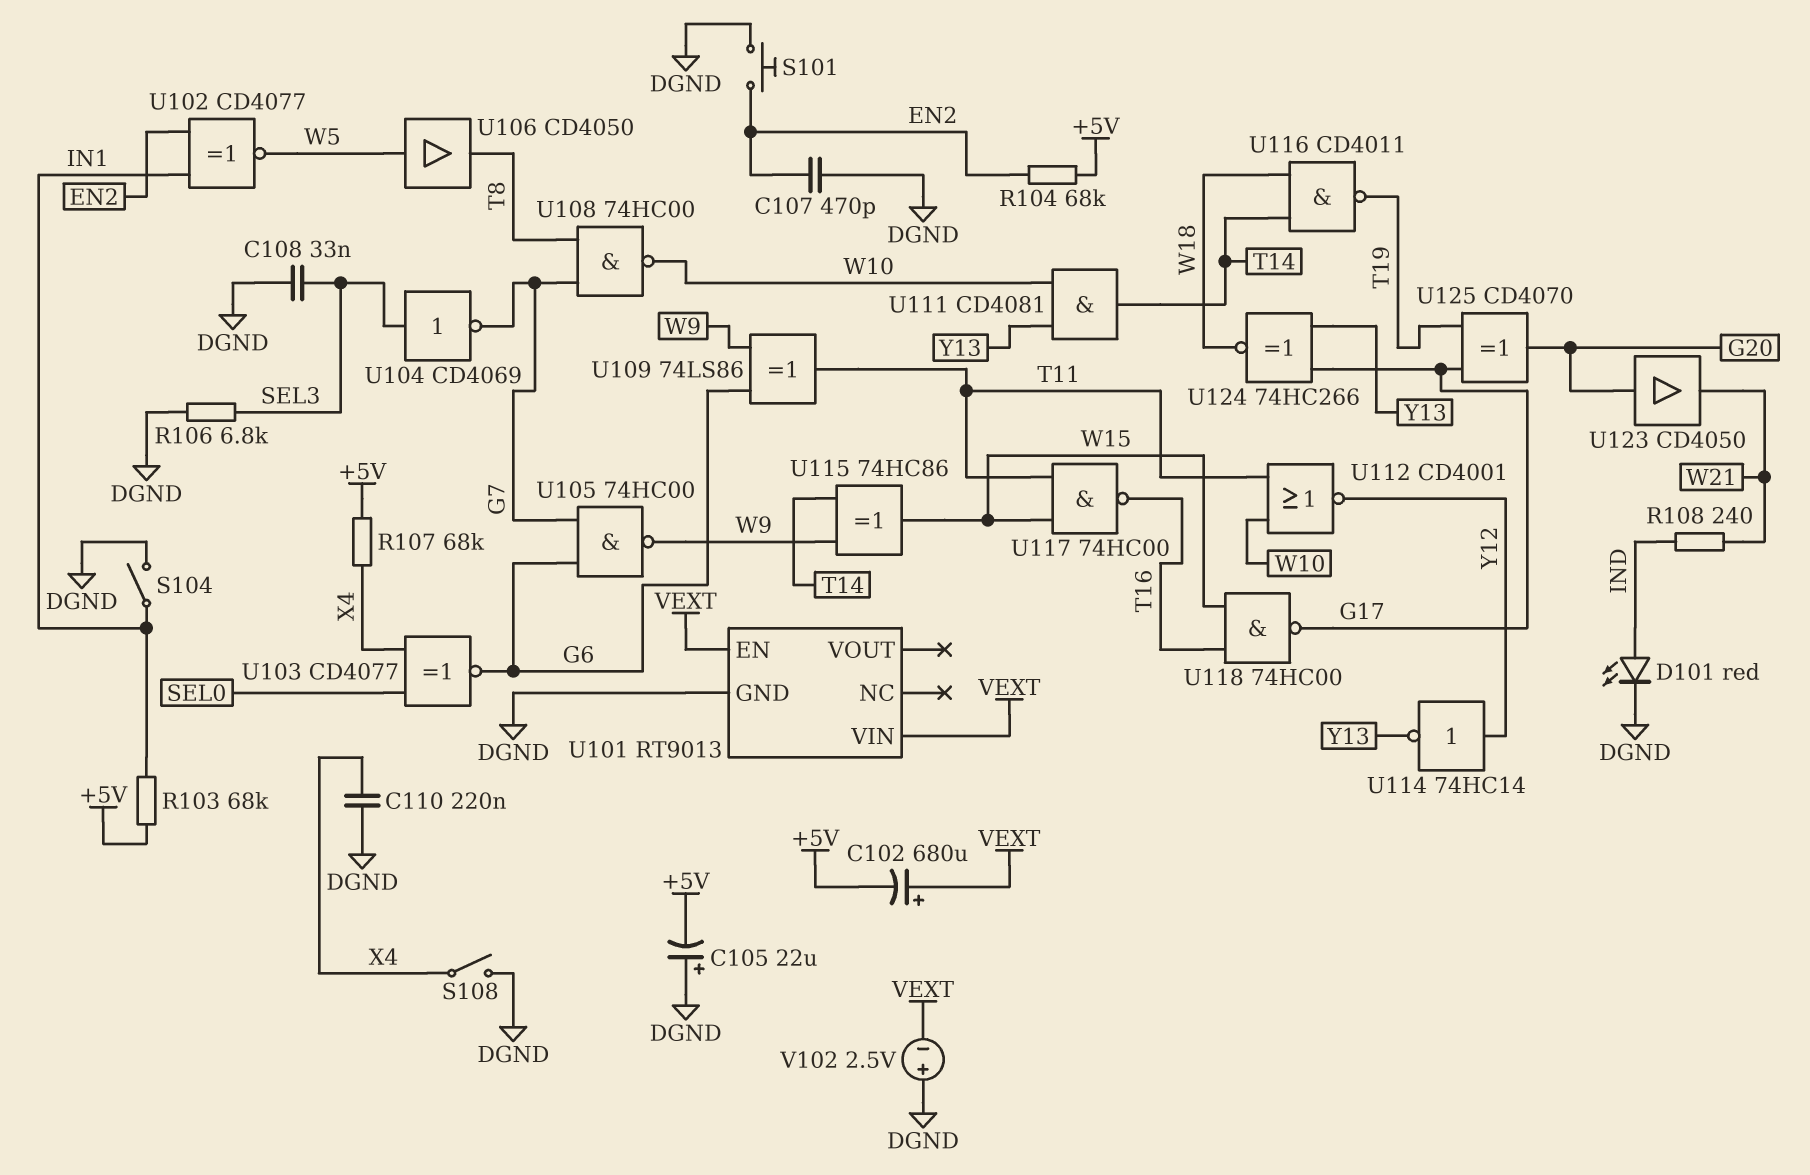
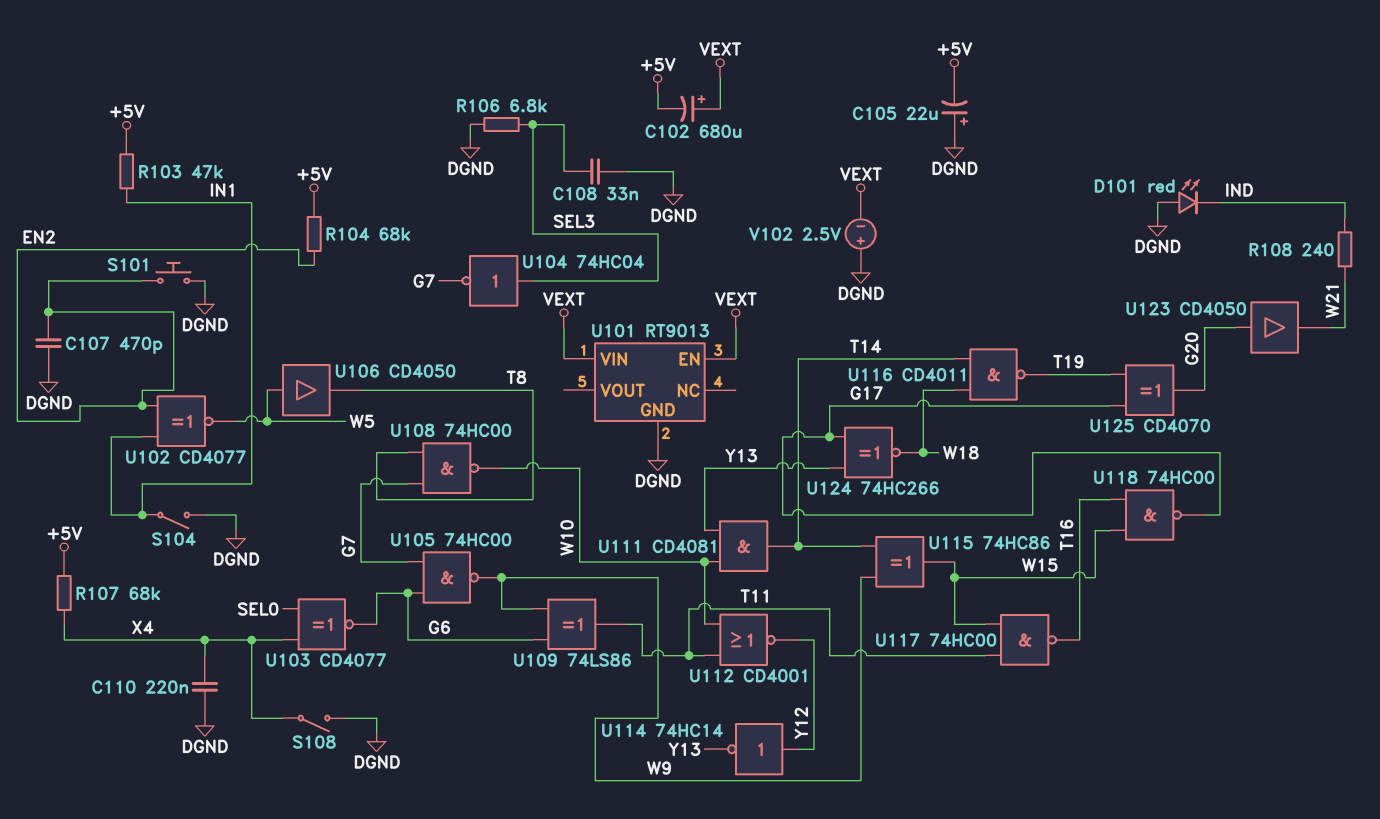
D101: LED red (A IND, K DGND) -> LED red (A DGND, K IND)
R103: 68k (+5V, IN1) -> 47k (+5V, IN1)
U104: NOT CD4069 (in SEL3, out G7) -> NOT 74HC04 (in SEL3, out G7)

